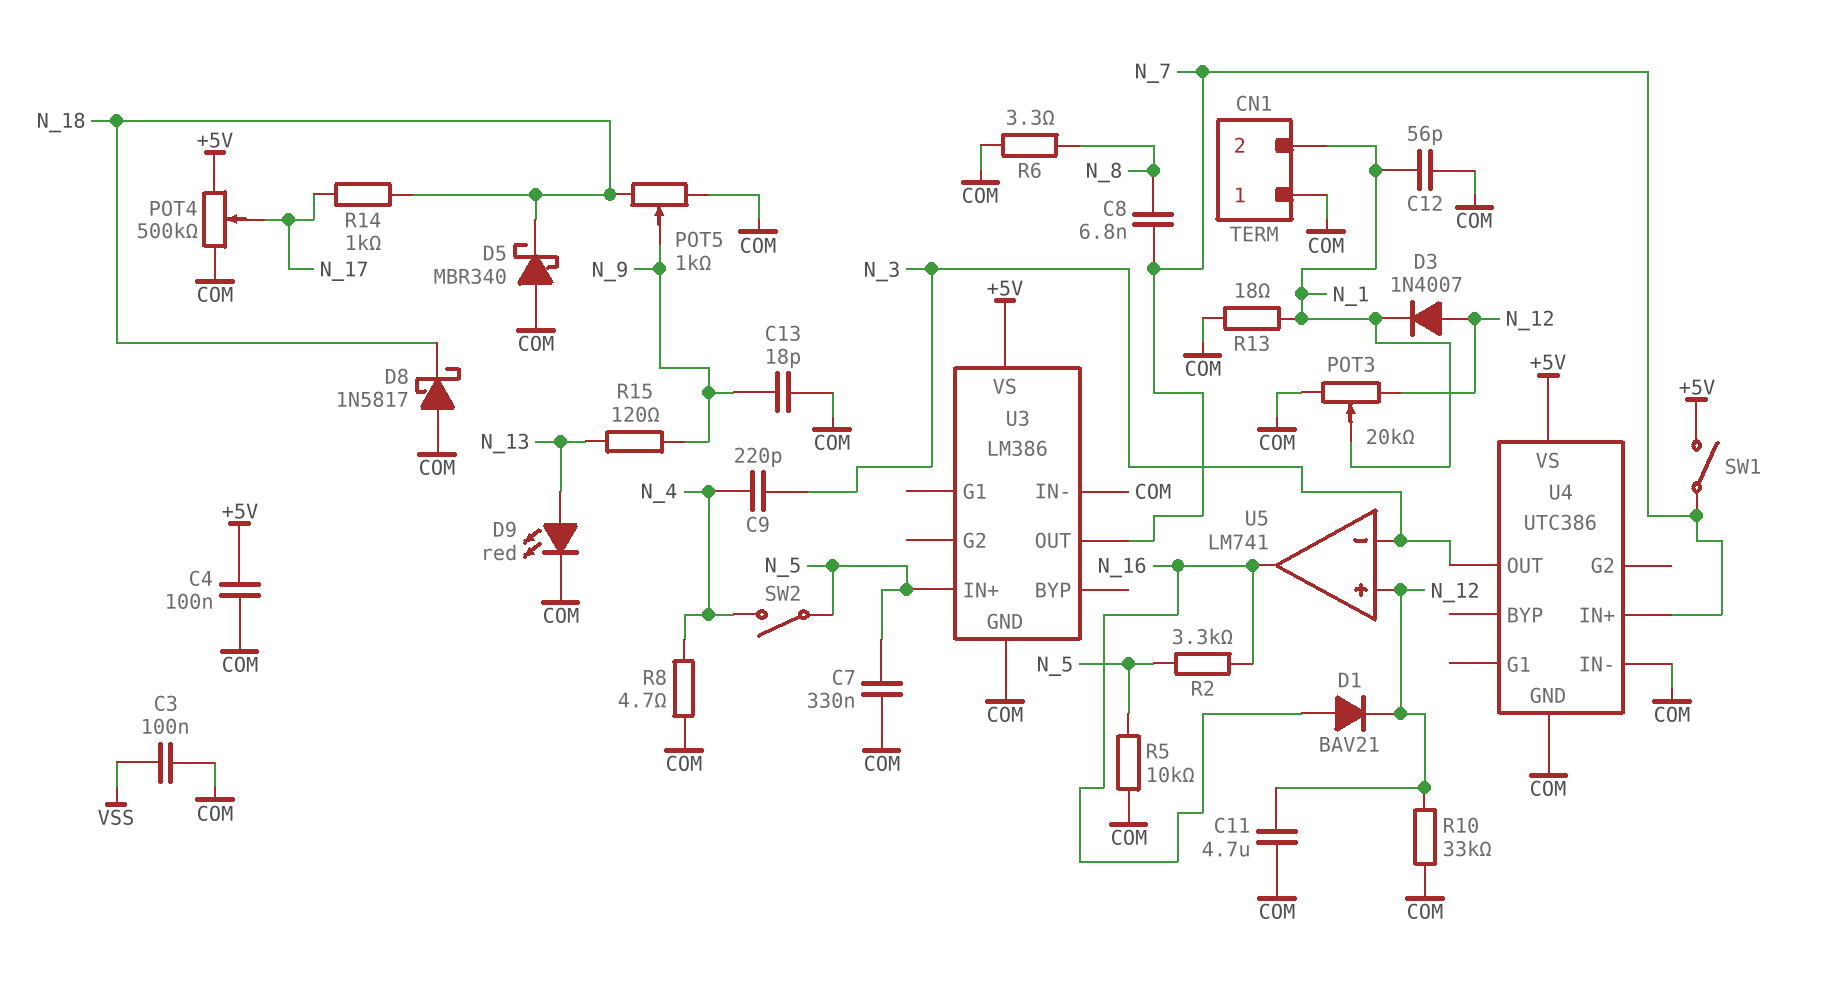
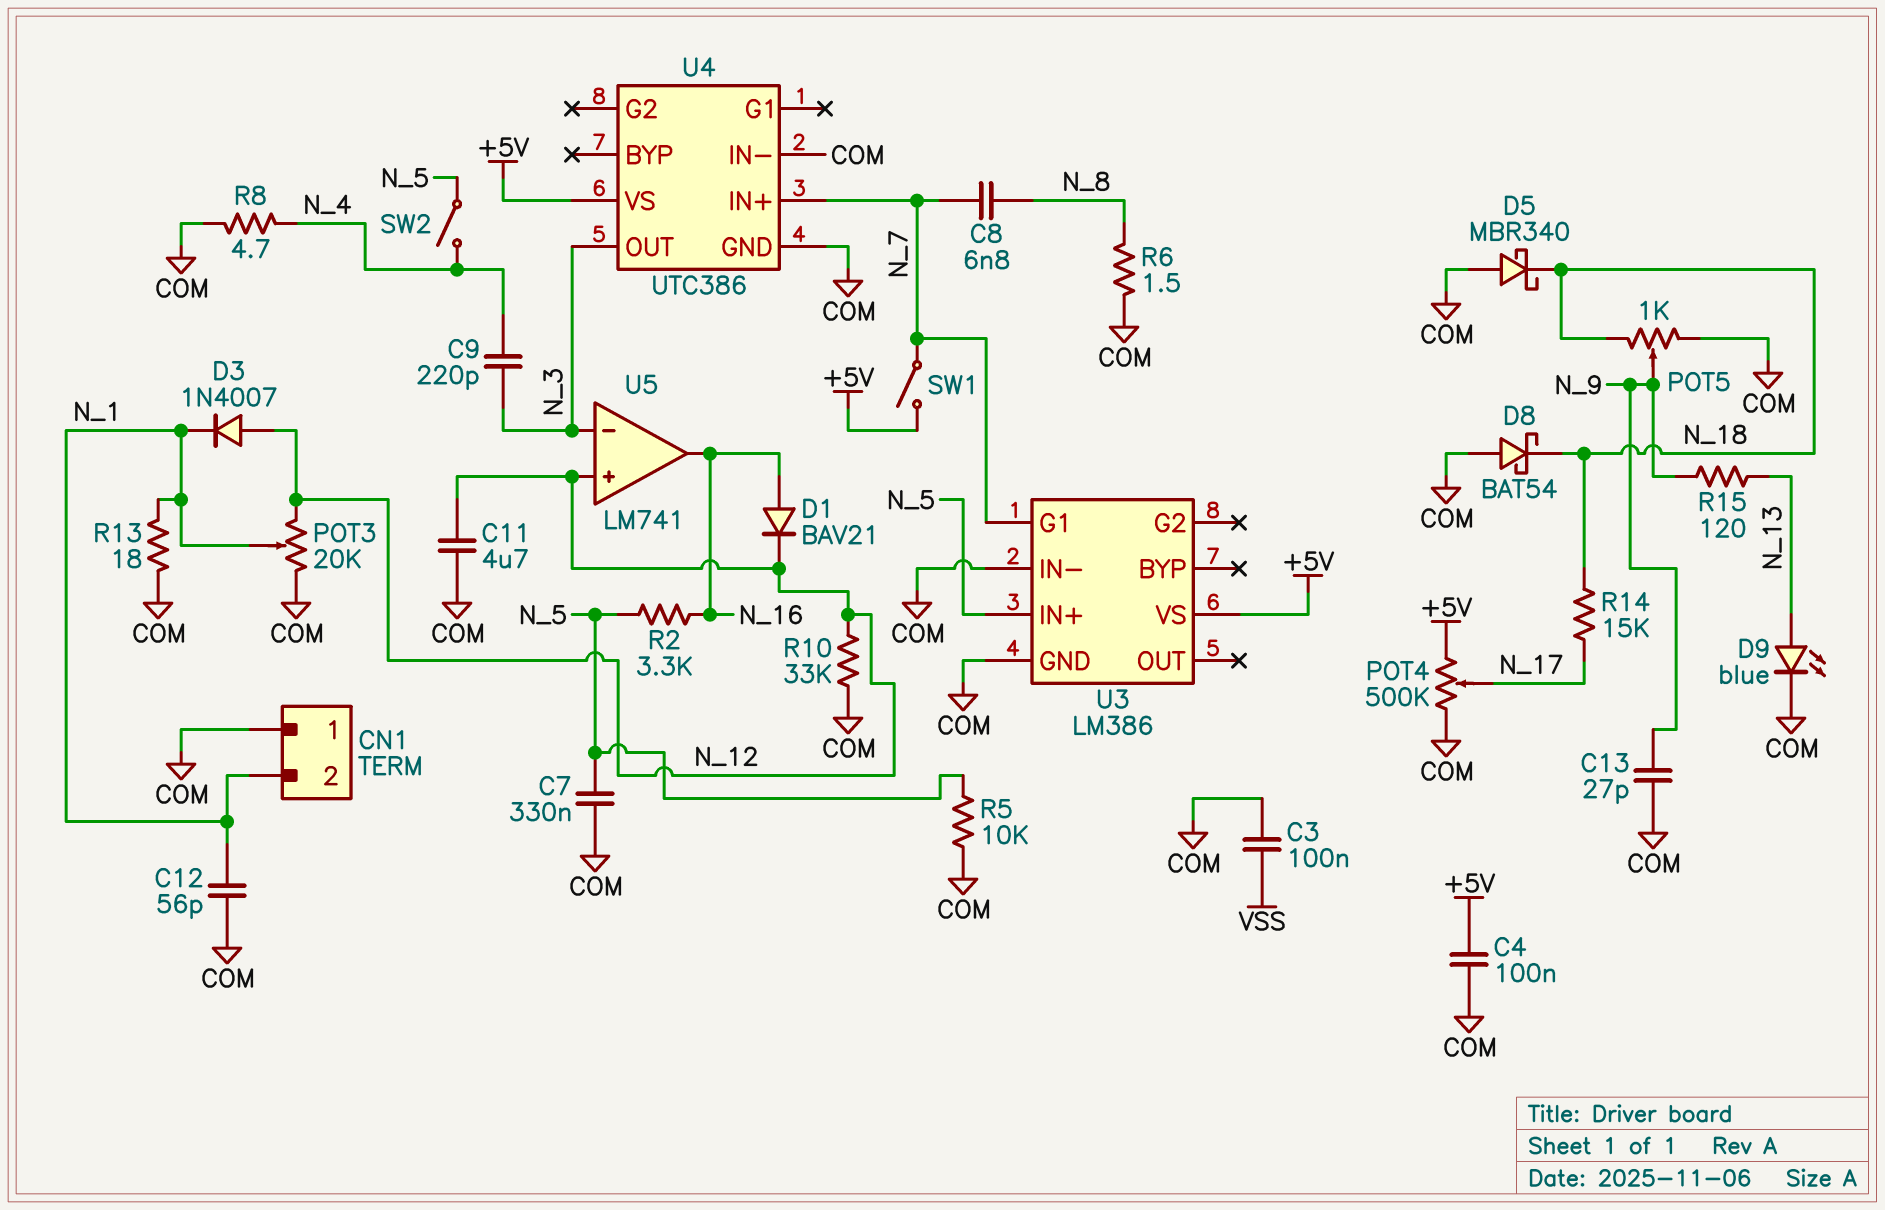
C13: 18pF (COM, N_9) -> 27pF (COM, N_9)
D8: schottky 1N5817 (A COM, K N_18) -> schottky BAT54 (A COM, K N_18)
D9: LED red (A N_13, K COM) -> LED blue (A N_13, K COM)
R6: 3.3 (COM, N_8) -> 1.5 (COM, N_8)
R14: 1k (N_17, N_18) -> 15k (N_17, N_18)
U3 pin G1: none -> N_7
U3 pin OUT: N_7 -> none

